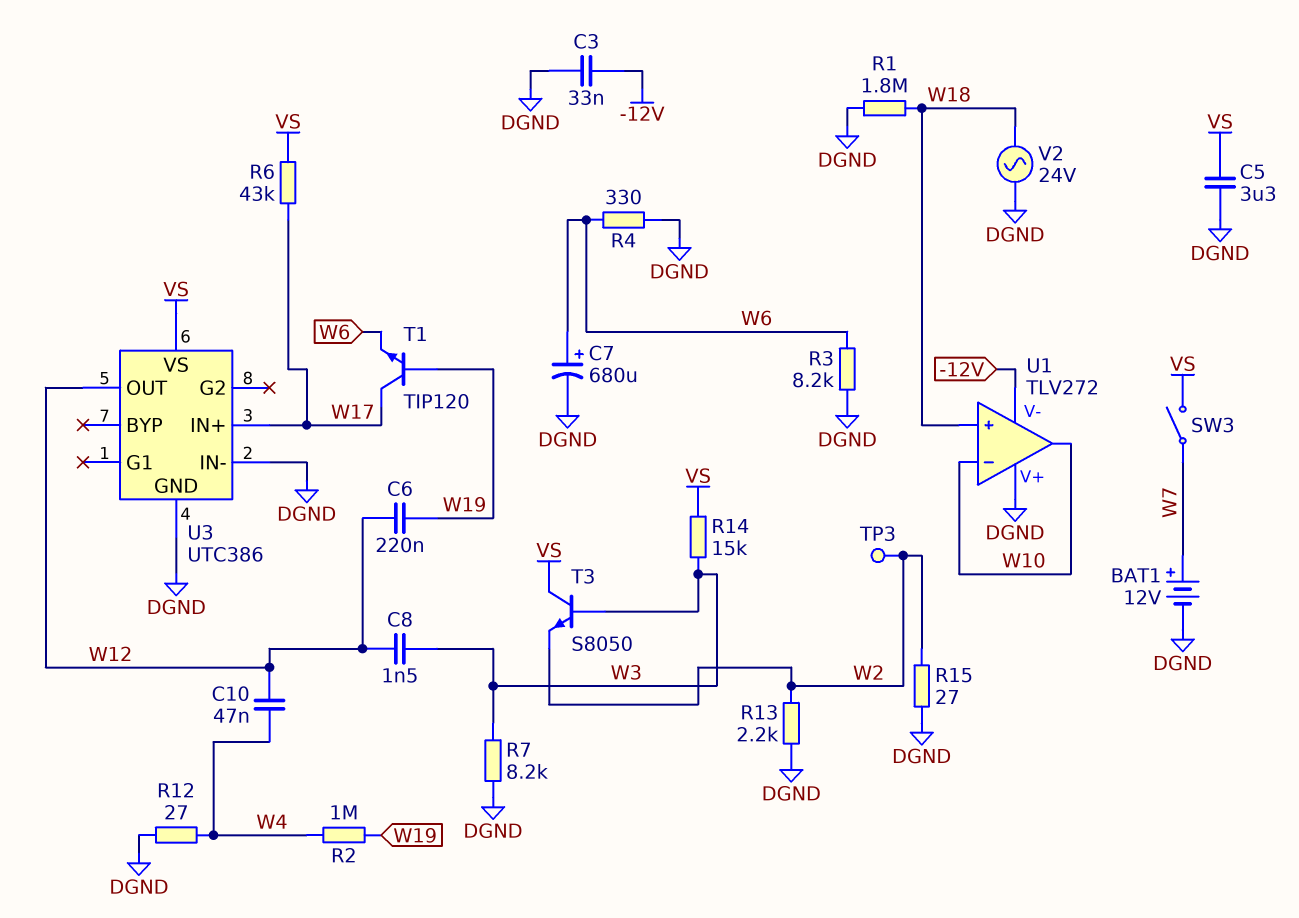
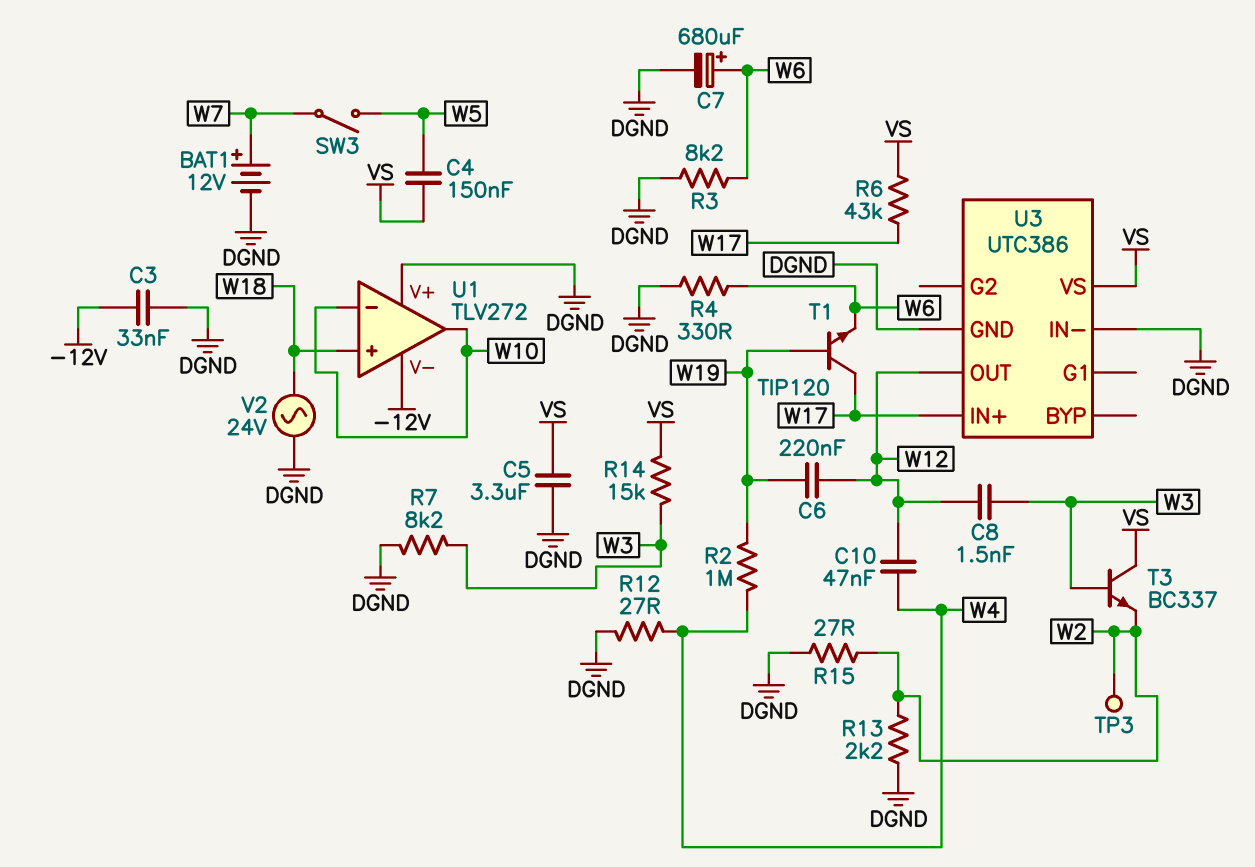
C4: none -> 150nF (VS, W5)
R1: 1.8M (DGND, W18) -> none
SW3: switch (VS, W7) -> switch (W5, W7)
T3: NPN S8050 (B W3, C VS, E W2) -> NPN BC337 (B W3, C VS, E W2)

